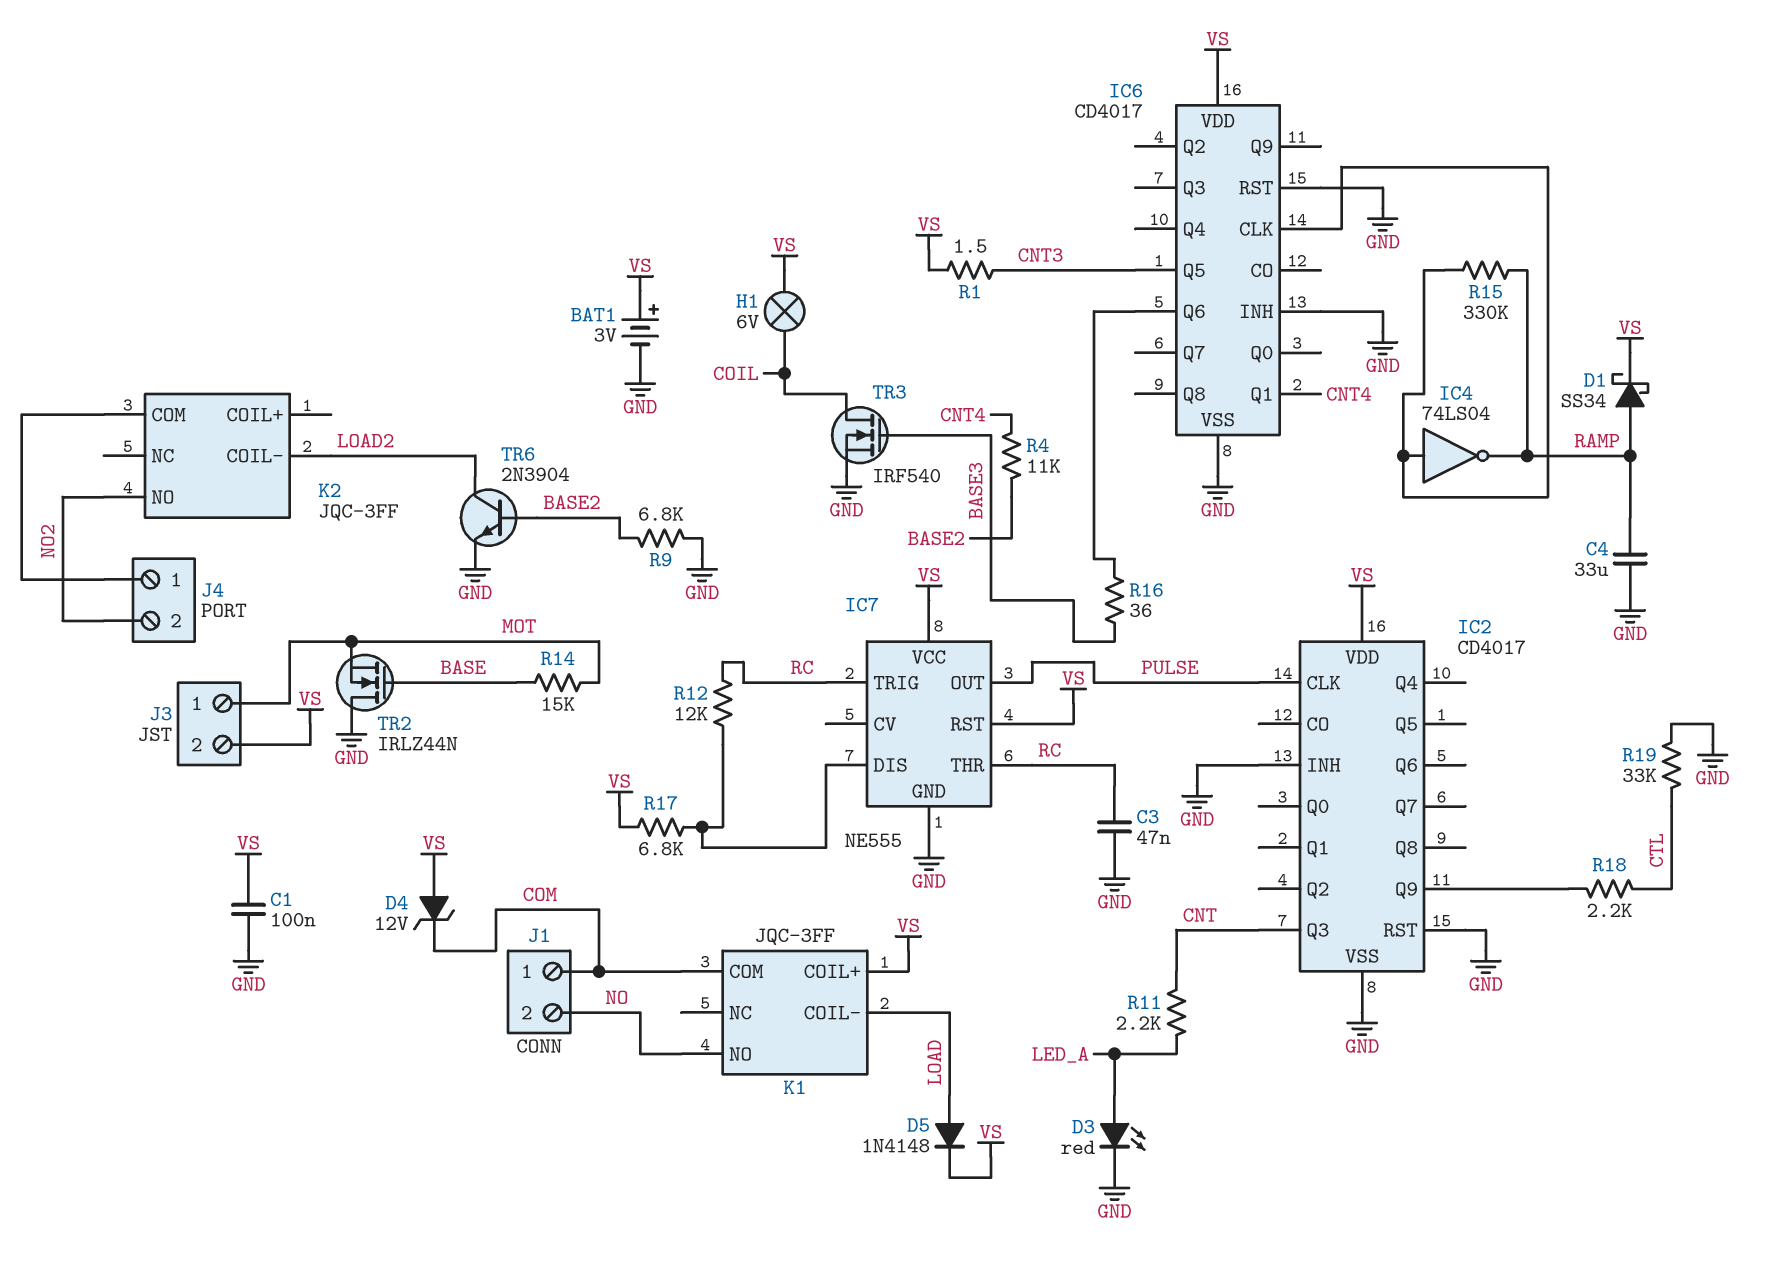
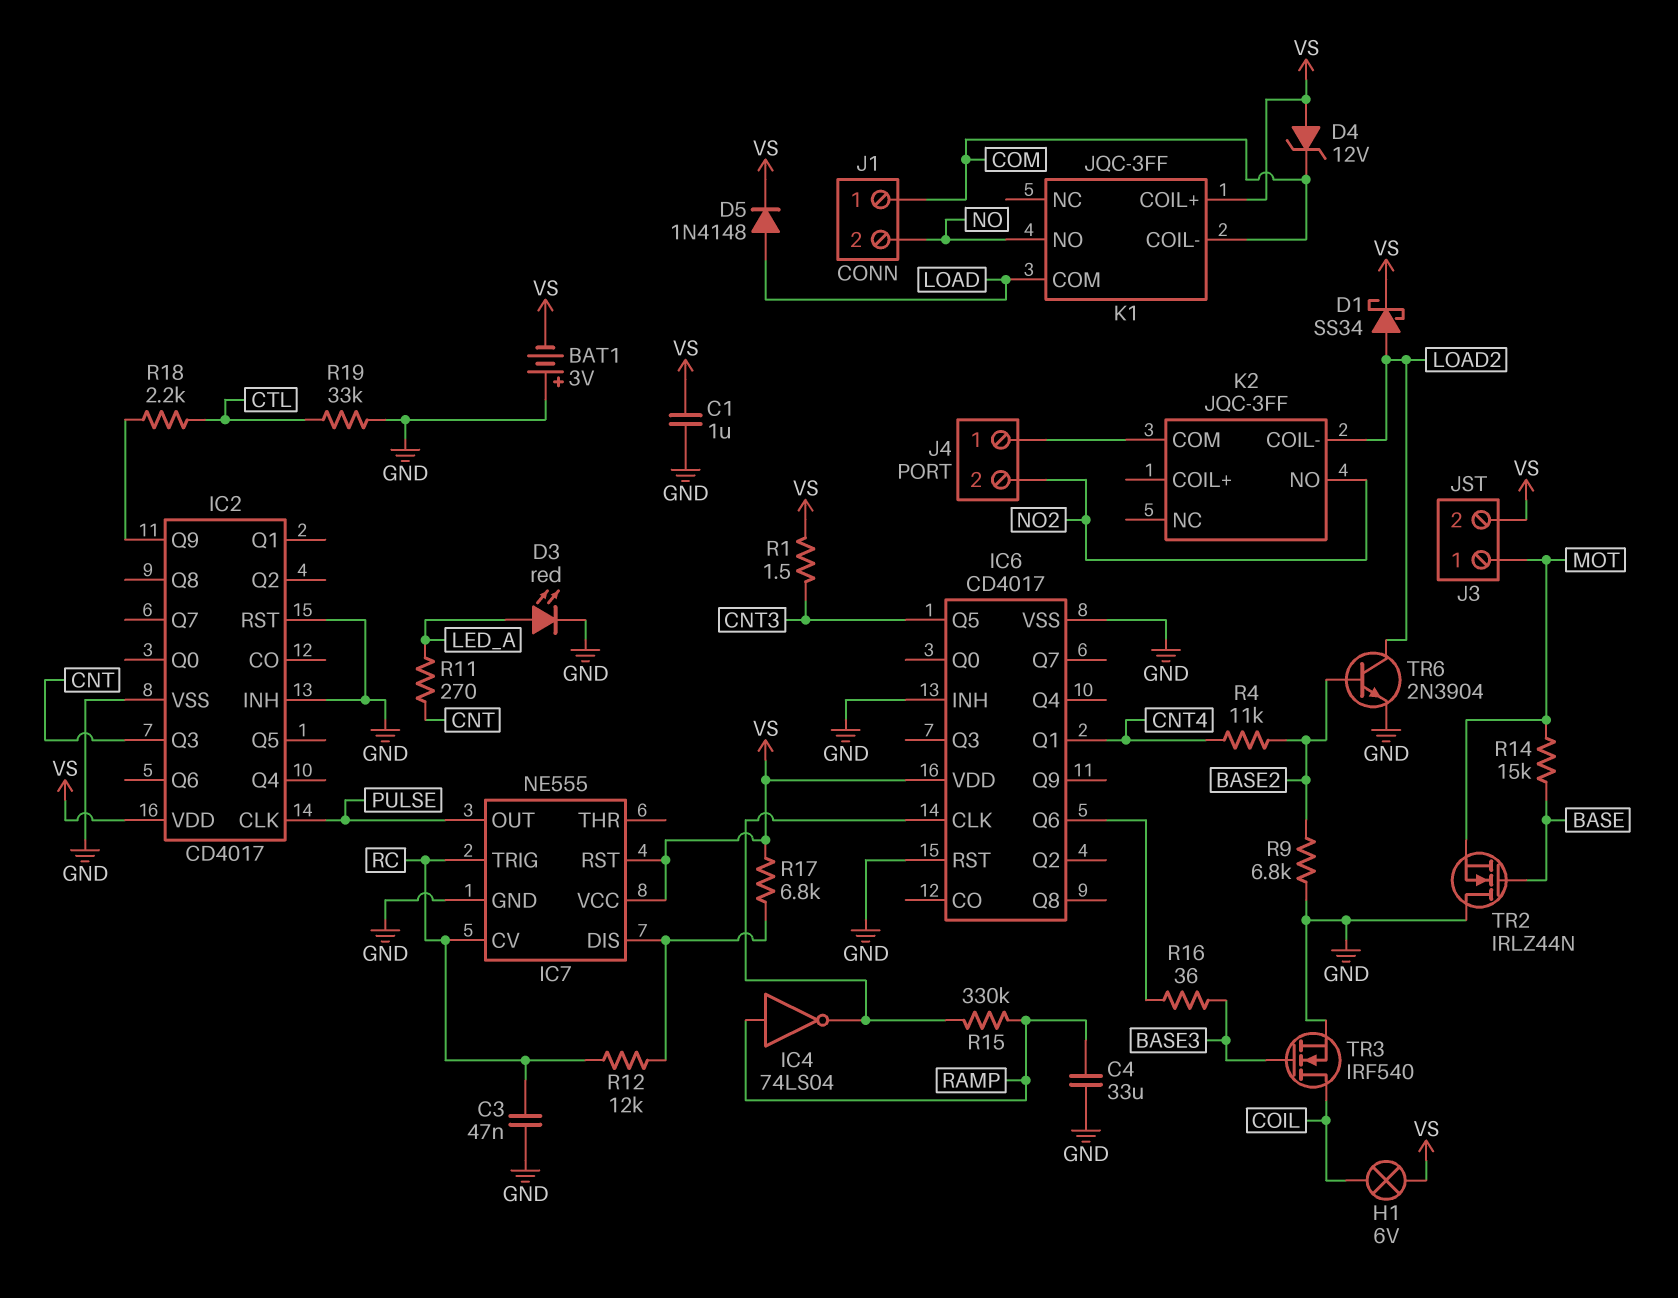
BAT1: 3V (plus VS, minus GND) -> 3V (plus GND, minus VS)
C1: 100nF (GND, VS) -> 1uF (GND, VS)
D1: schottky SS34 (A RAMP, K VS) -> schottky SS34 (A LOAD2, K VS)
IC4: NOT 74LS04 (in IC6/CLK, out RAMP) -> NOT 74LS04 (in RAMP, out IC6/CLK)
IC7 pin CV: none -> RC
IC7 pin THR: RC -> none
K1 pin COIL-: LOAD -> COM
K1 pin COM: COM -> LOAD
R11: 2.2k (CNT, LED_A) -> 270 (CNT, LED_A)

